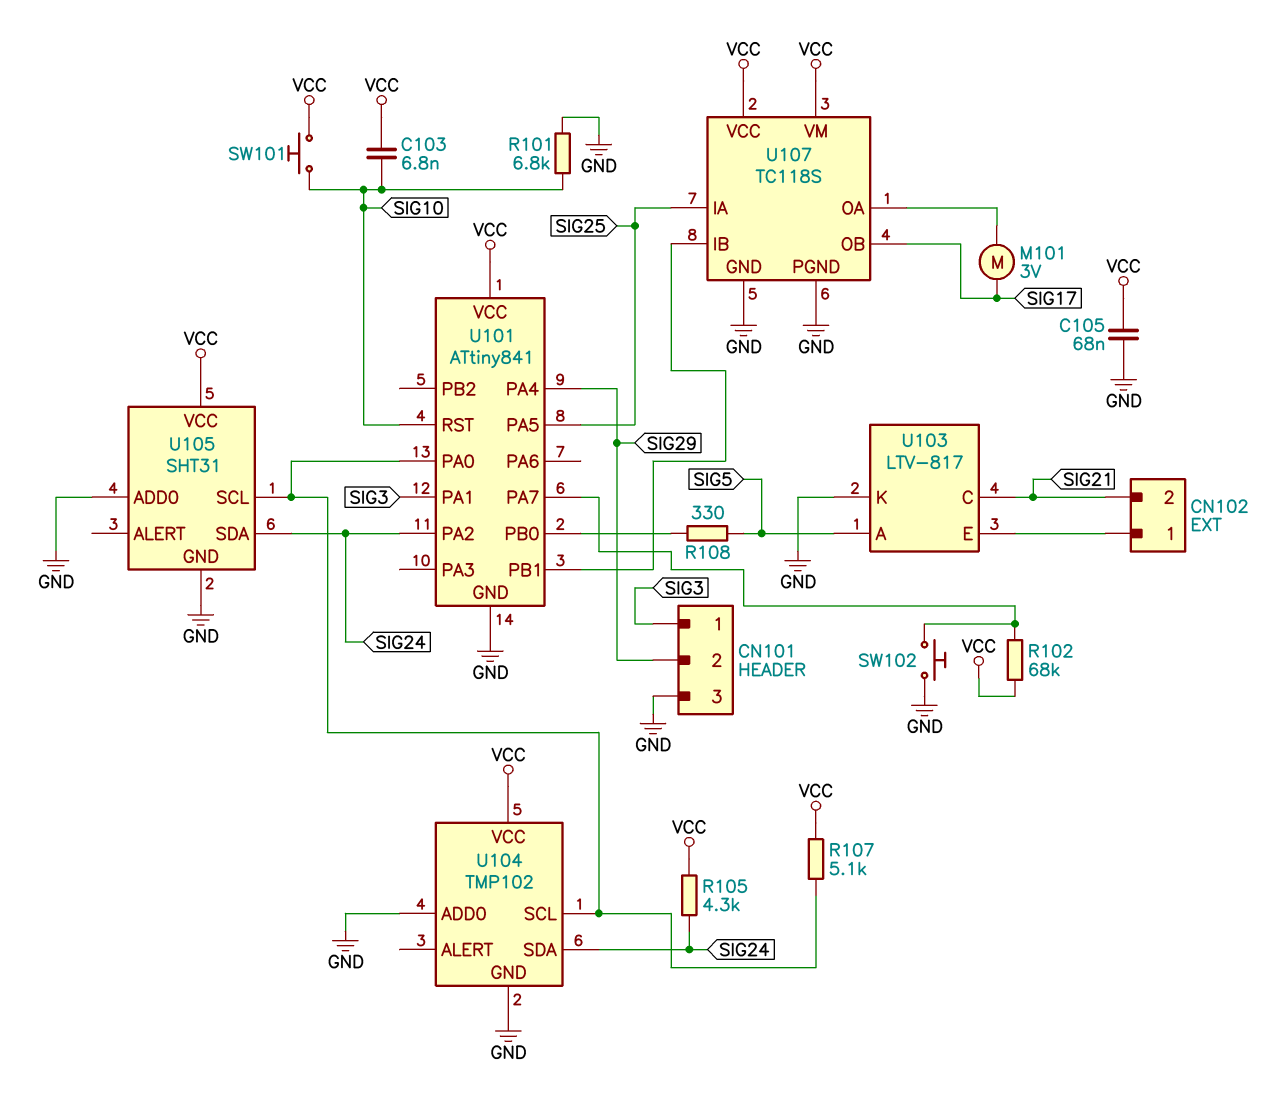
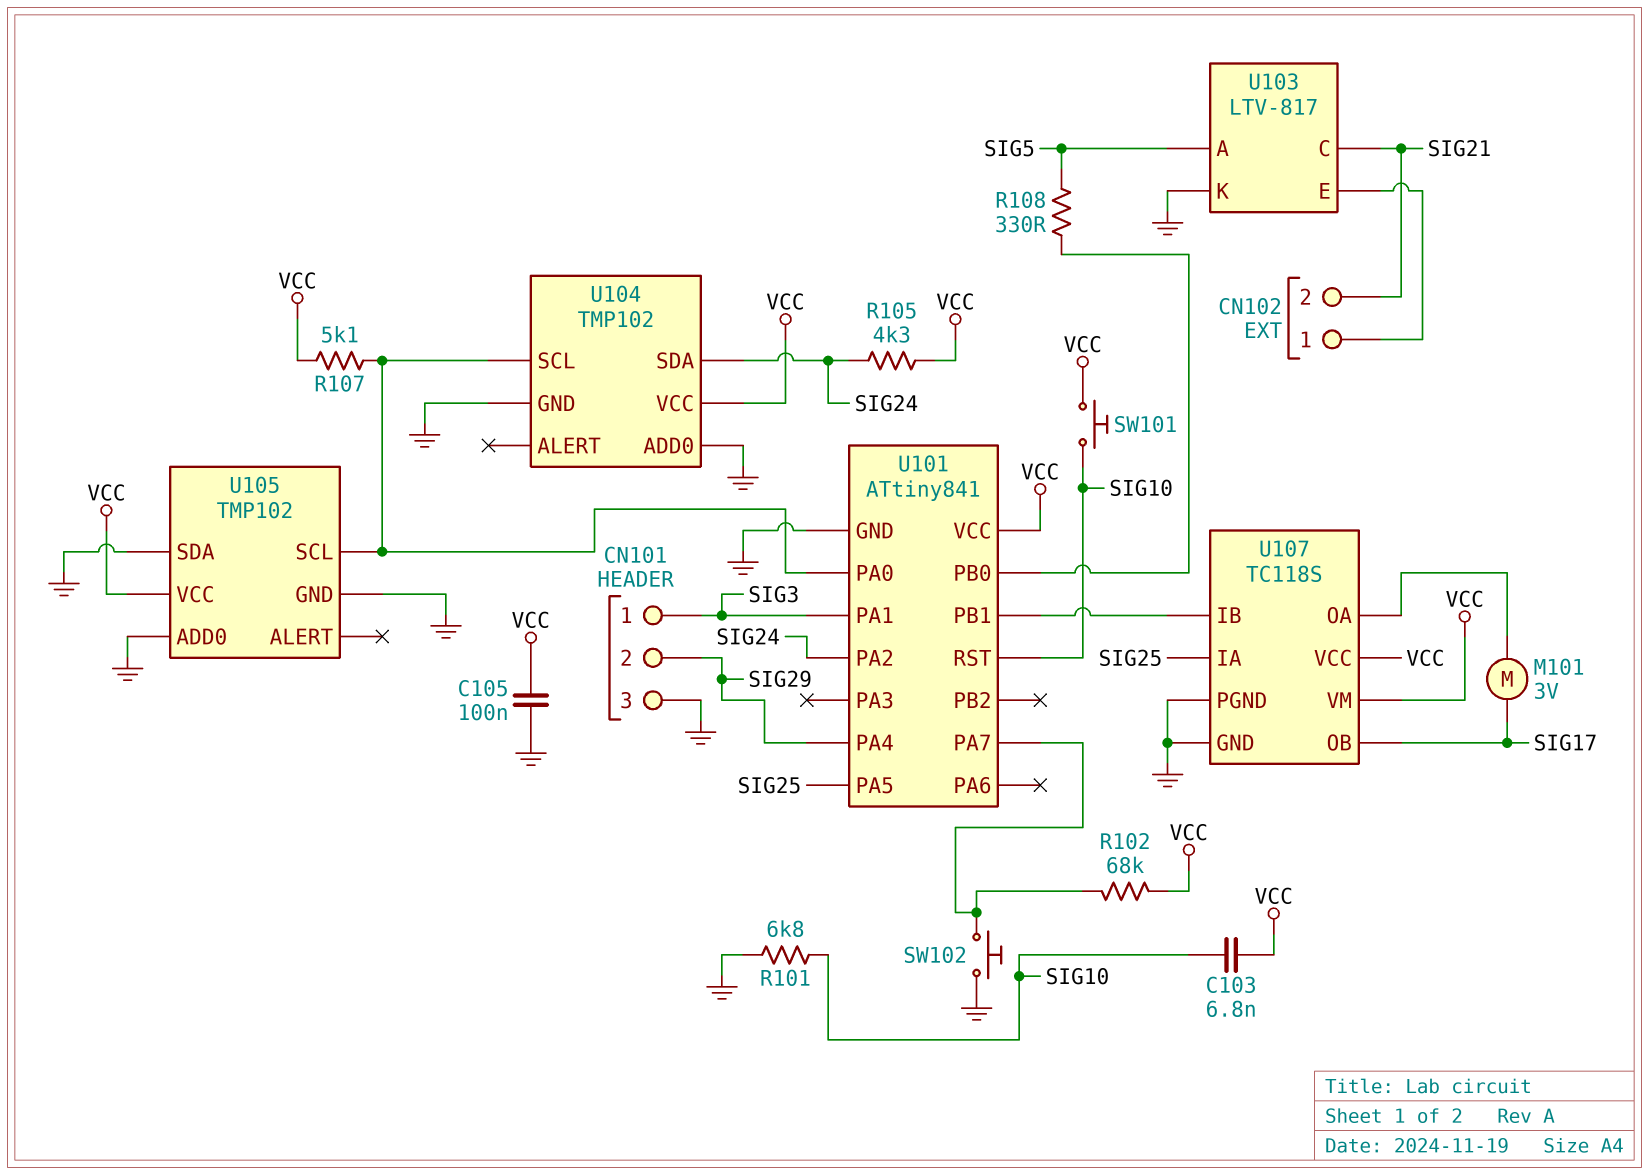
C105: 68nF (GND, VCC) -> 100nF (GND, VCC)
U105: SHT31 -> TMP102
U105 pin SDA: SIG24 -> GND

